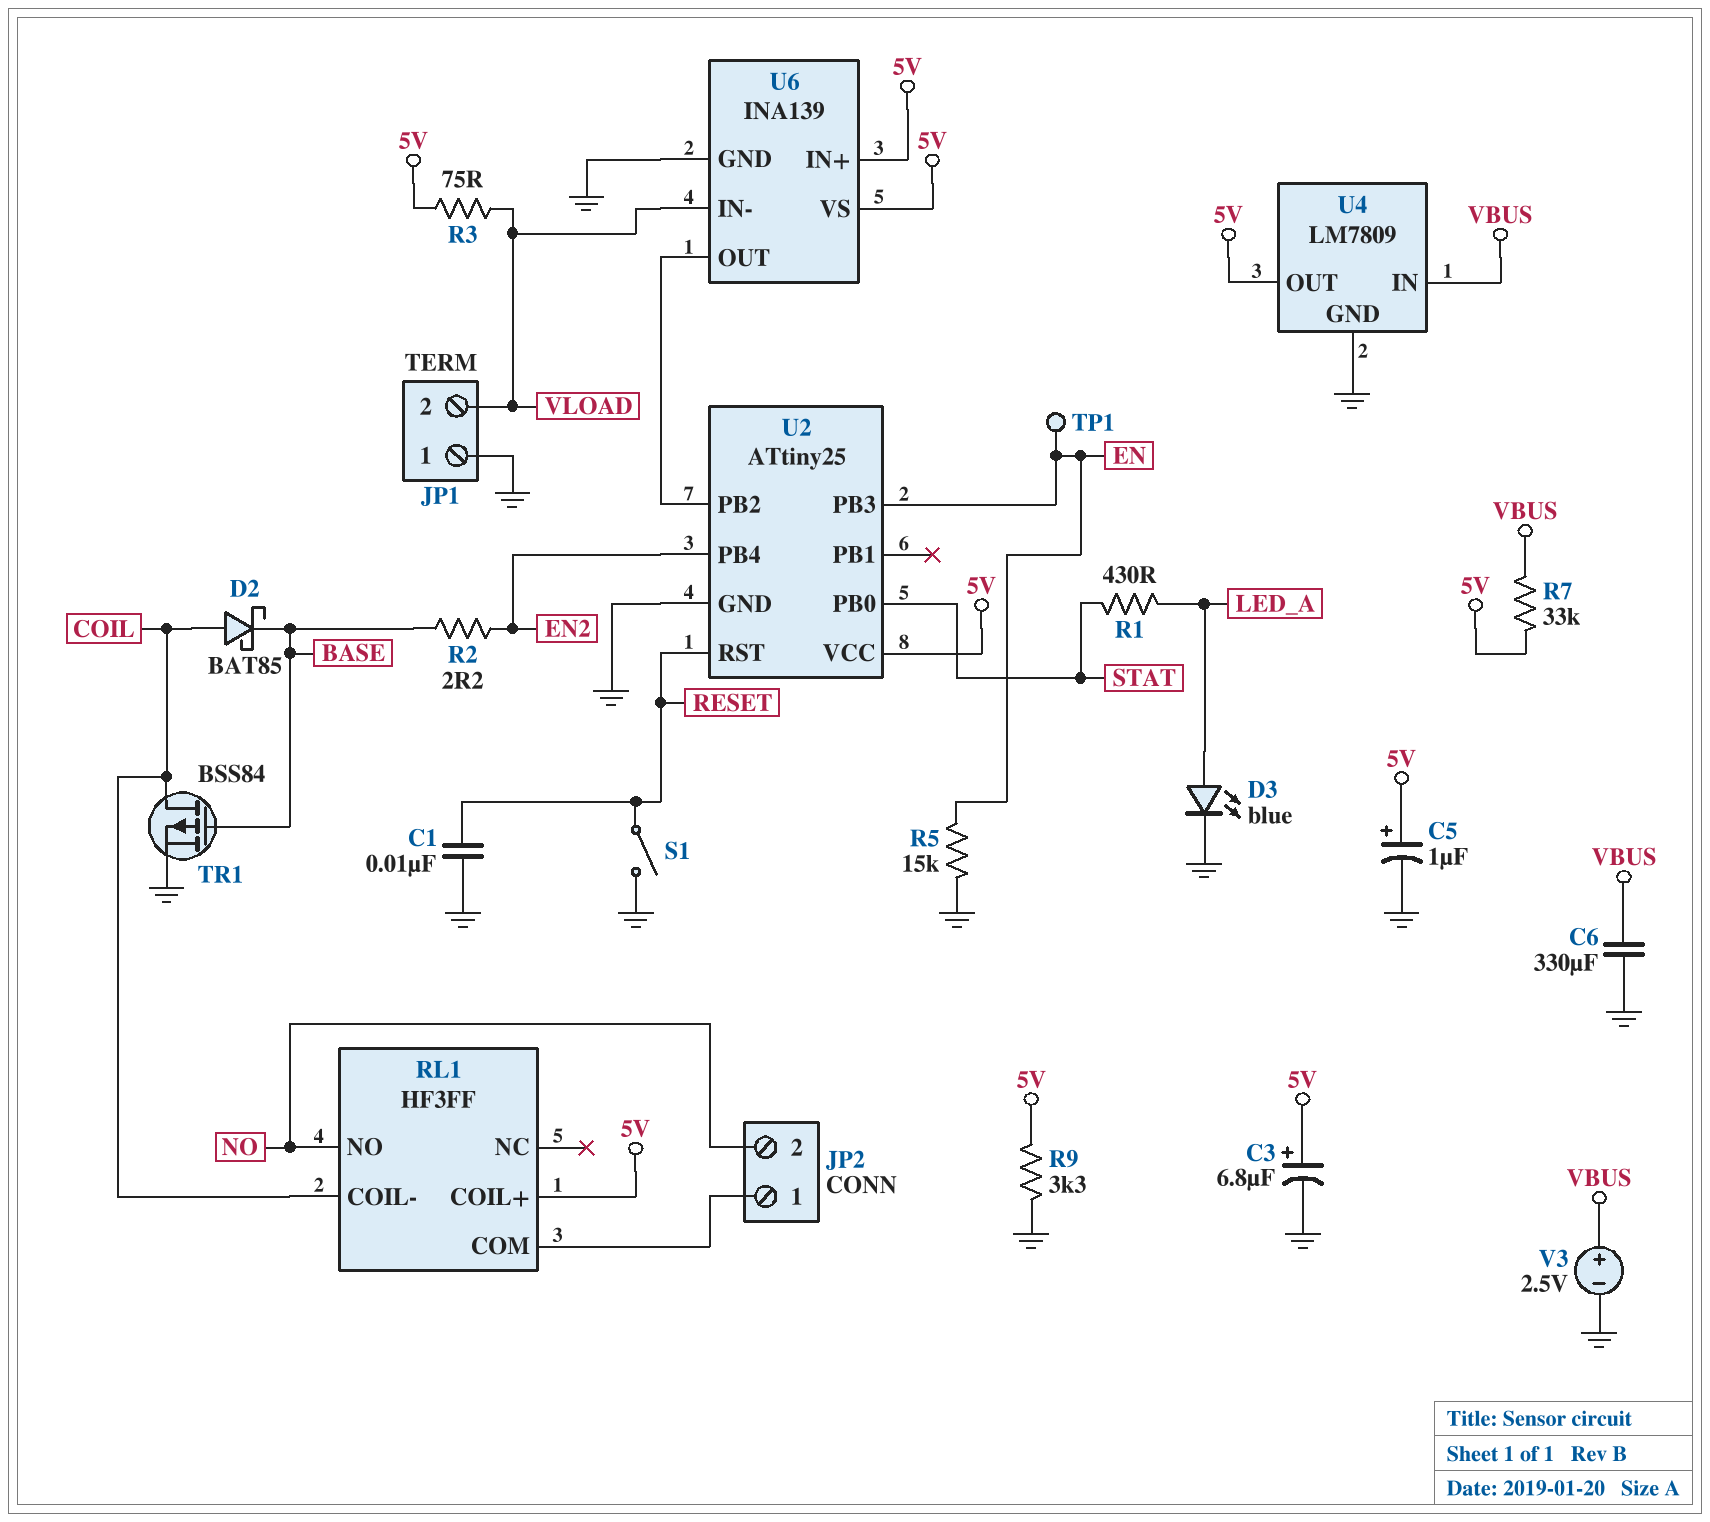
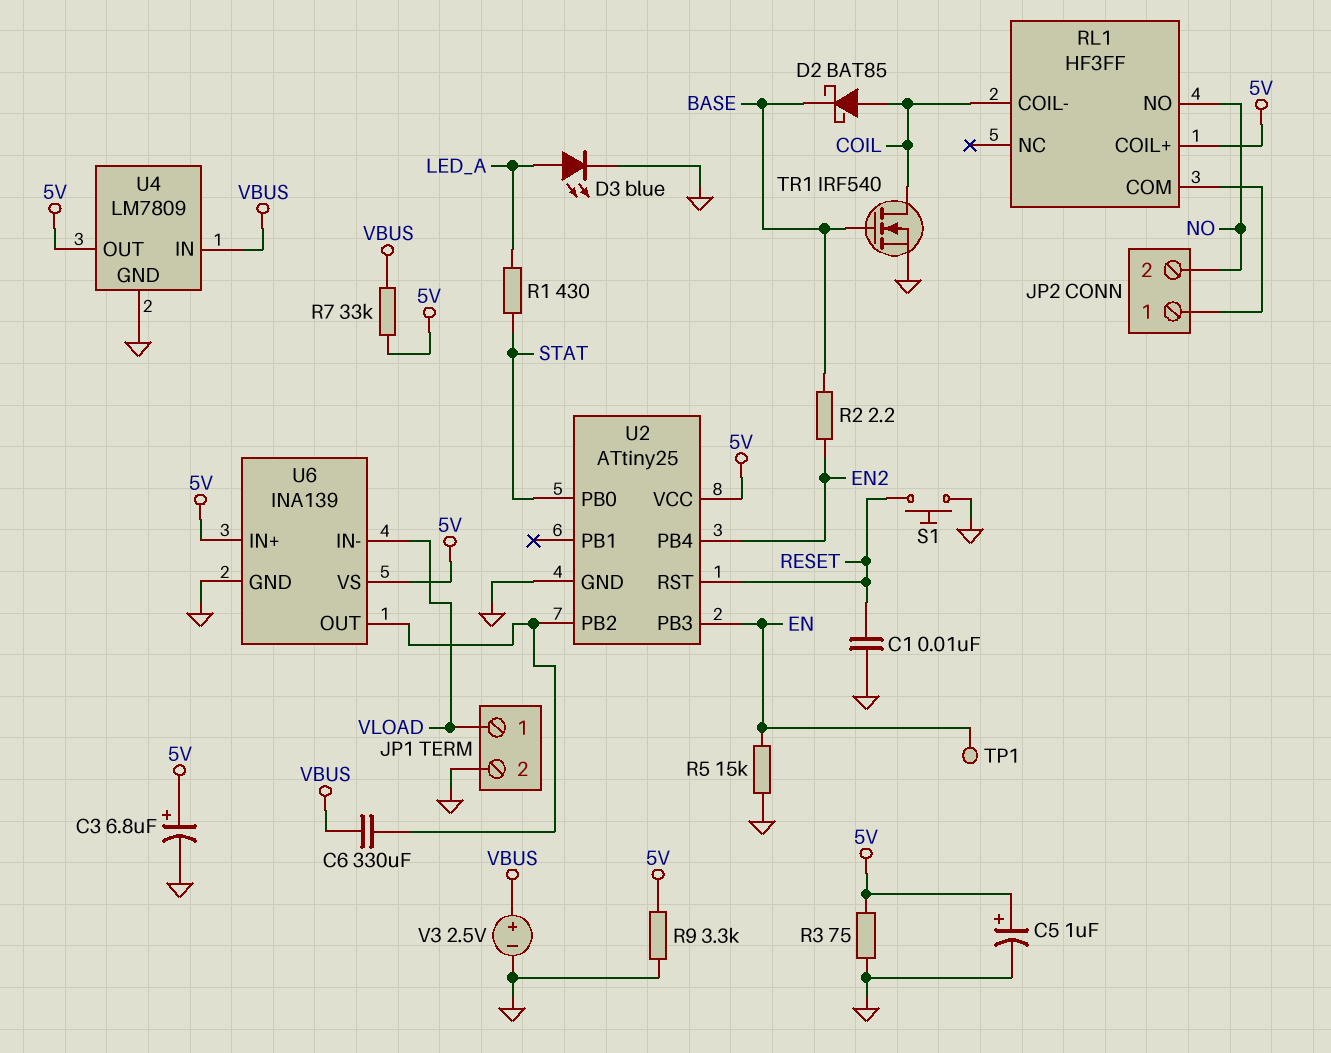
C6: 330uF (GND, VBUS) -> 330uF (U2/PB2, VBUS)
JP1 pin 1: GND -> VLOAD
JP1 pin 2: VLOAD -> GND
R3: 75 (5V, VLOAD) -> 75 (5V, GND)
S1: switch (GND, RESET) -> button (GND, RESET)
TR1: PMOS BSS84 (G BASE, D COIL, S GND) -> NMOS IRF540 (G BASE, D COIL, S GND)

